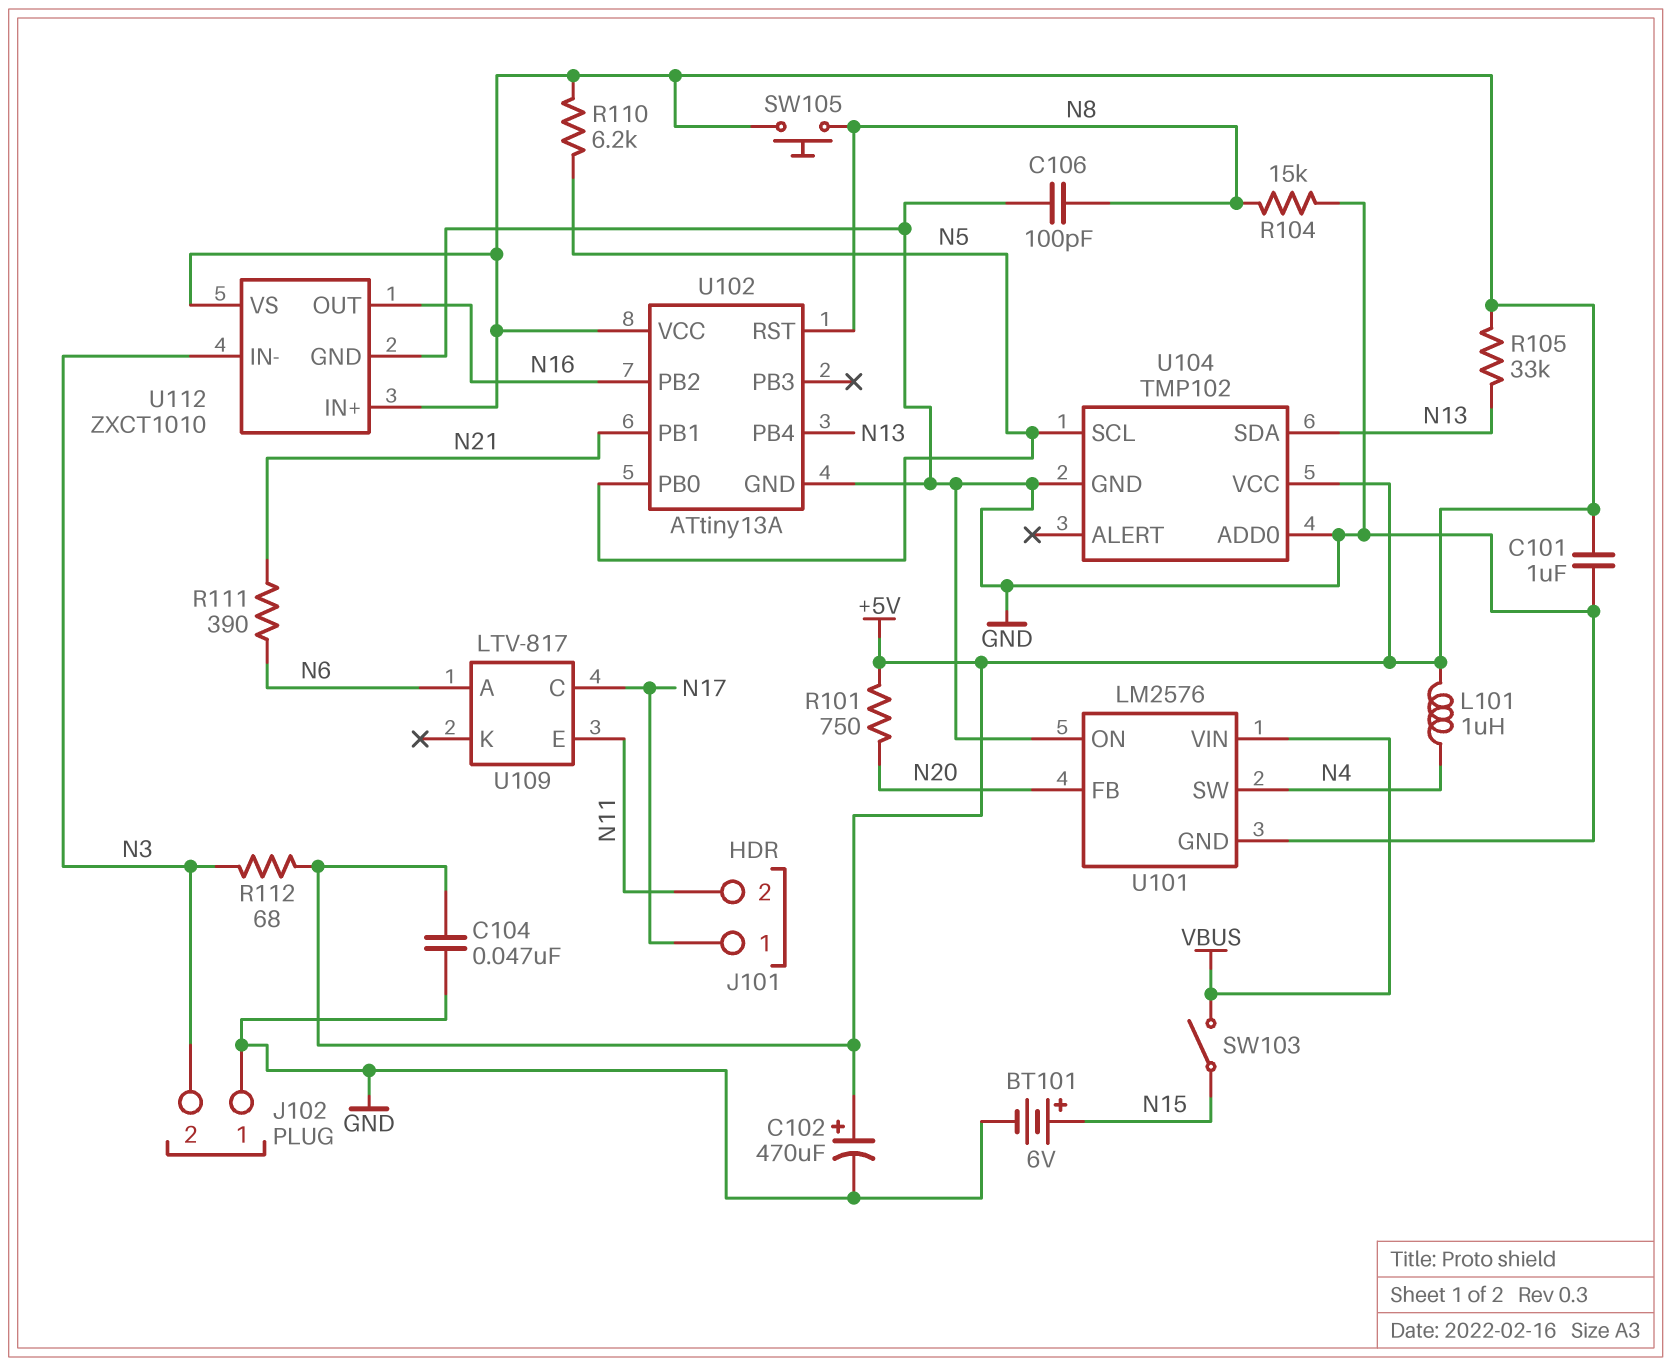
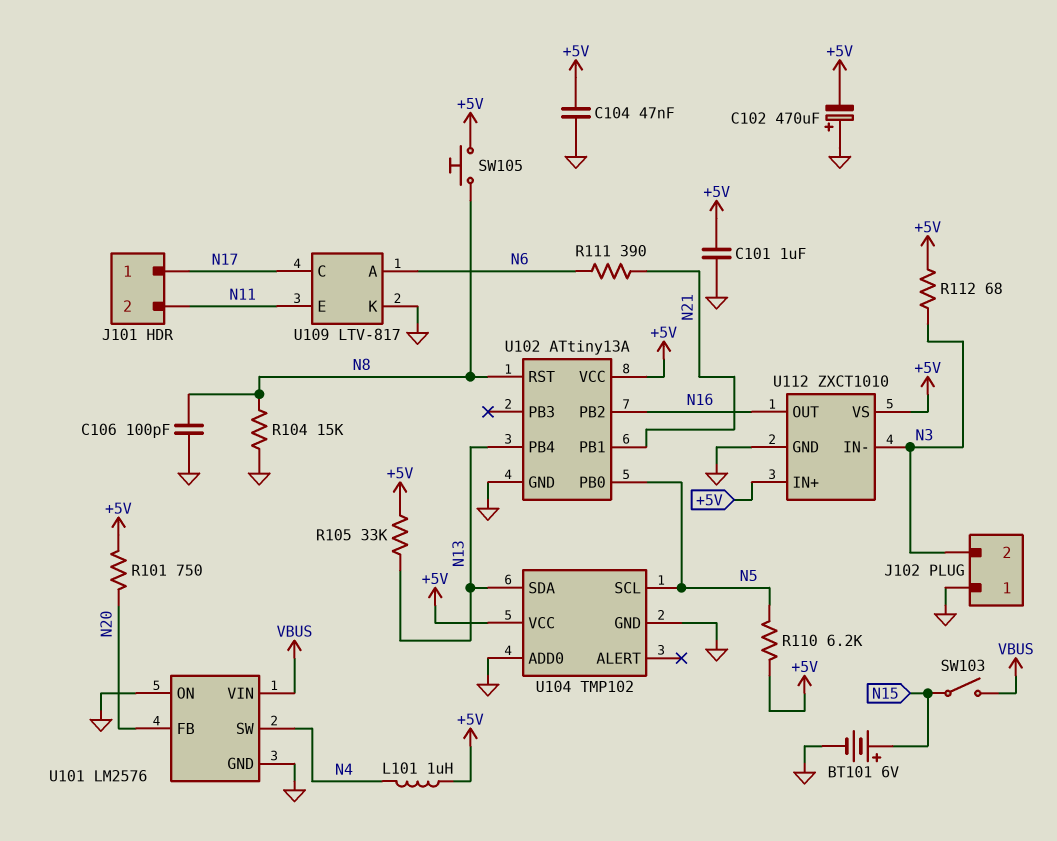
C102: 470uF (plus +5V, minus GND) -> 470uF (plus GND, minus +5V)
U109 pin K: none -> GND

